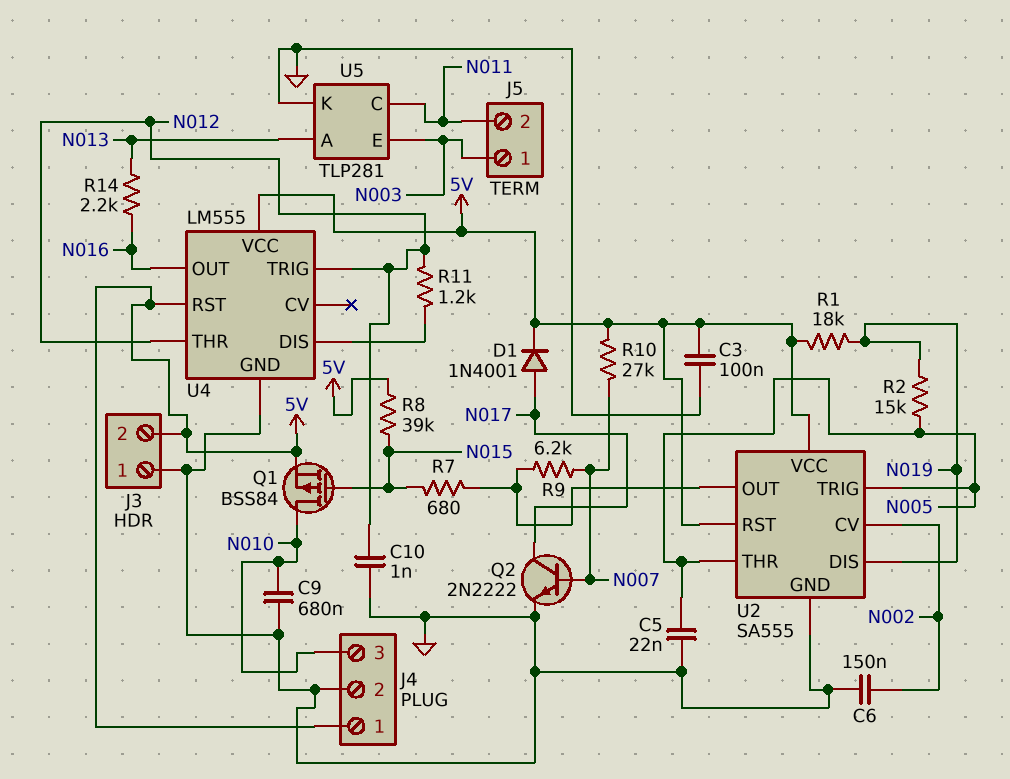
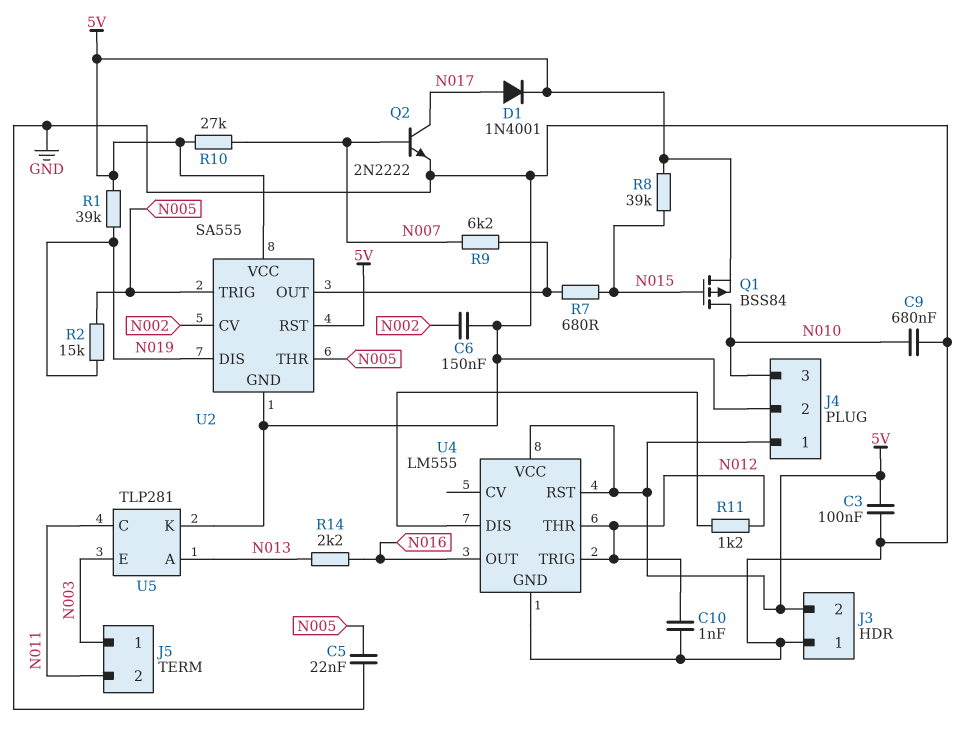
R1: 18k (5V, N019) -> 39k (5V, N019)

